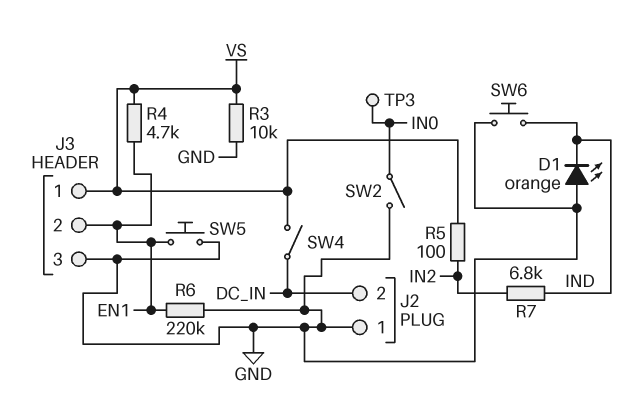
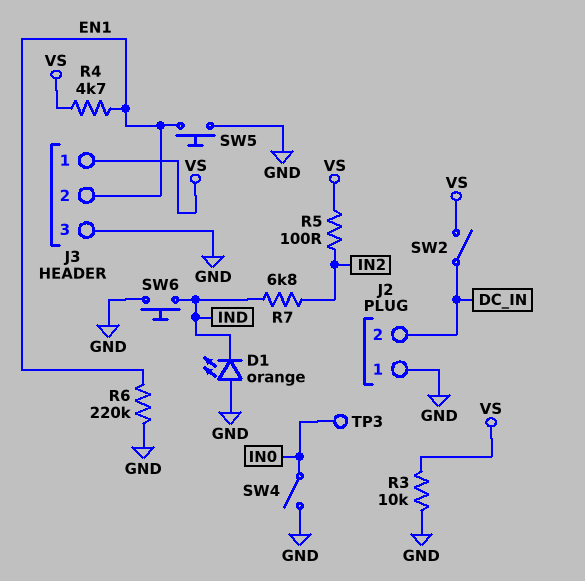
SW2: switch (GND, IN0) -> switch (DC_IN, VS)
SW4: switch (DC_IN, VS) -> switch (GND, IN0)

